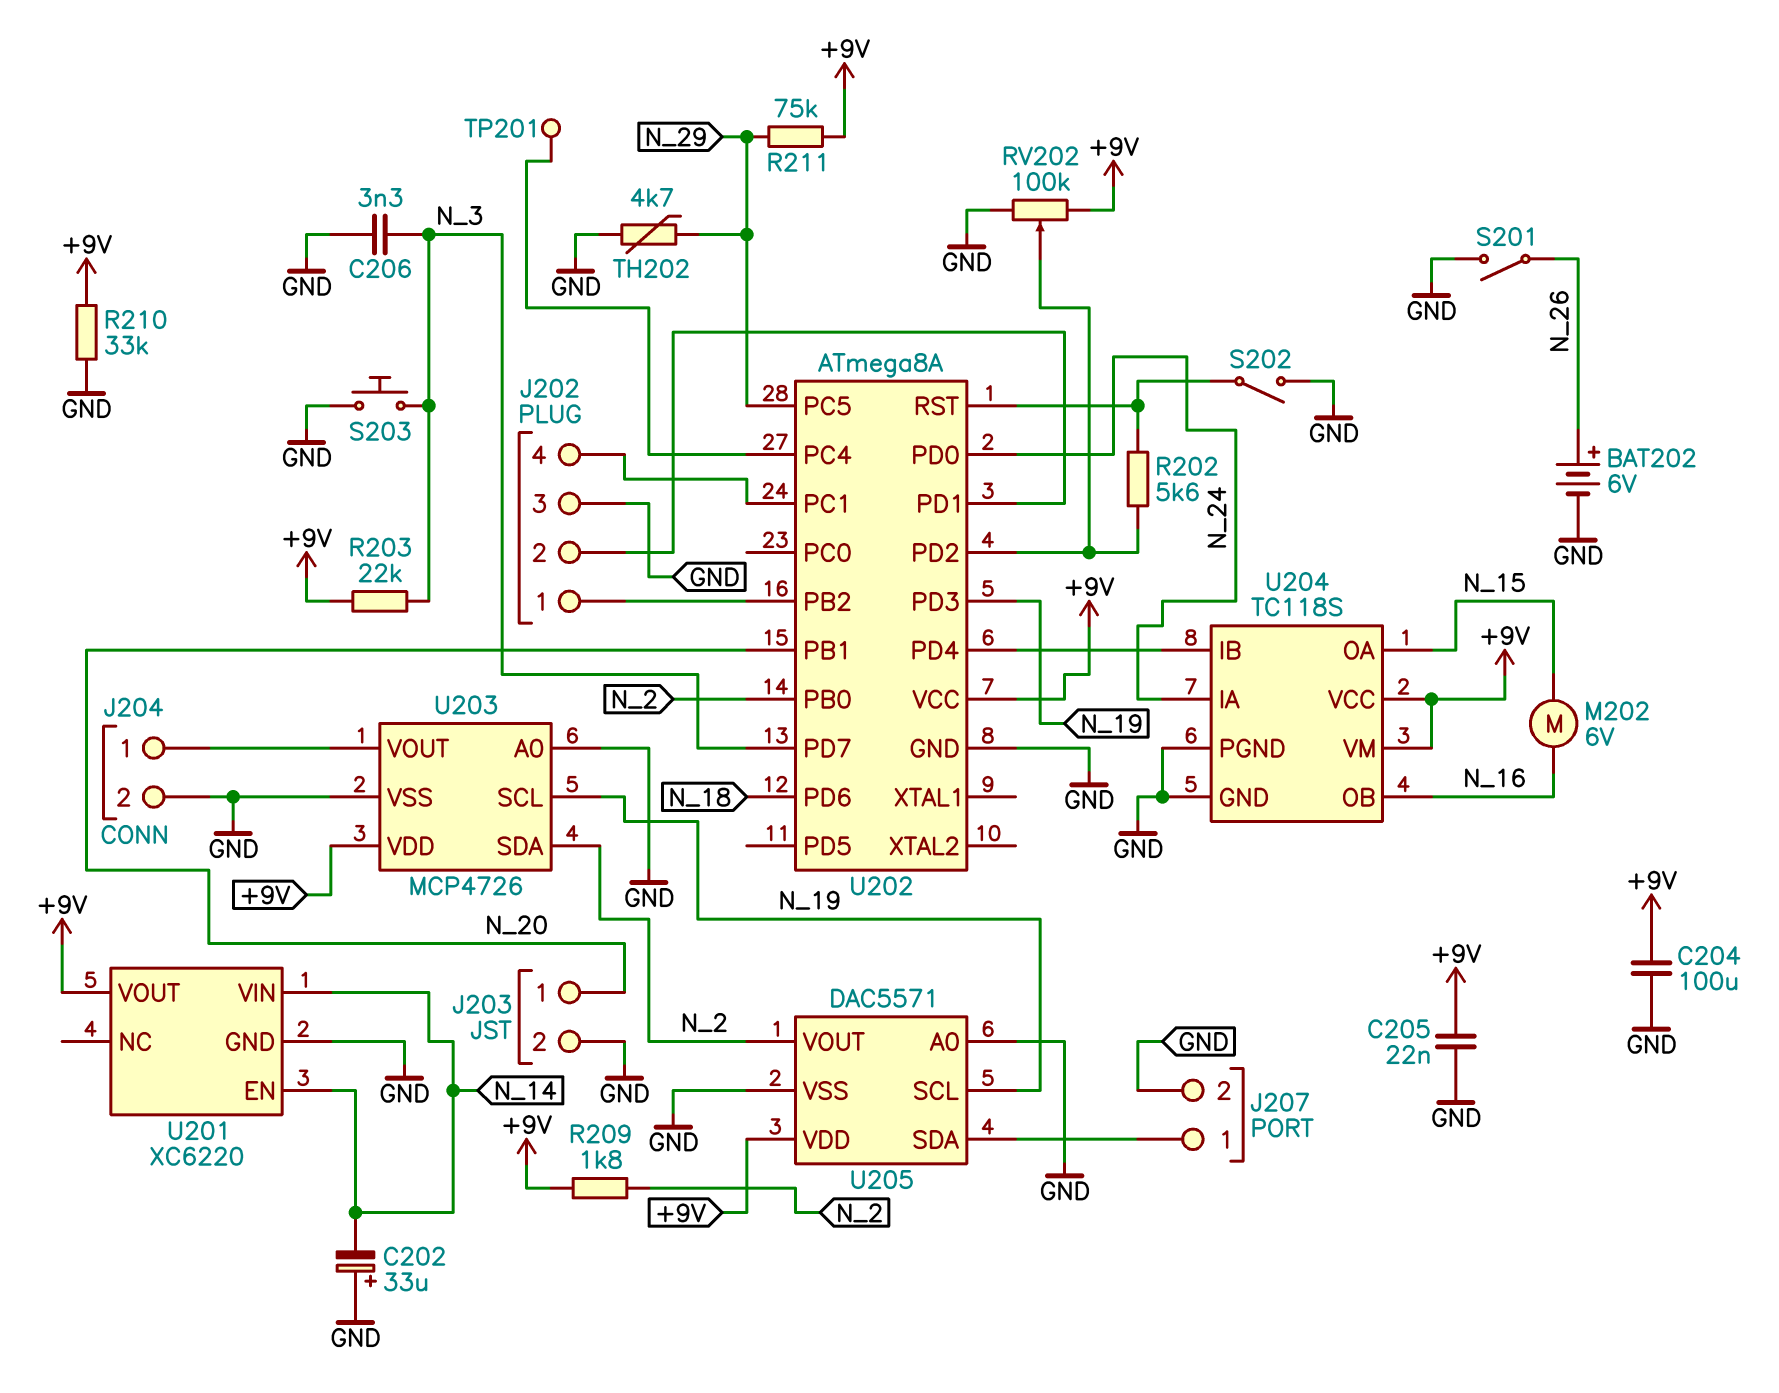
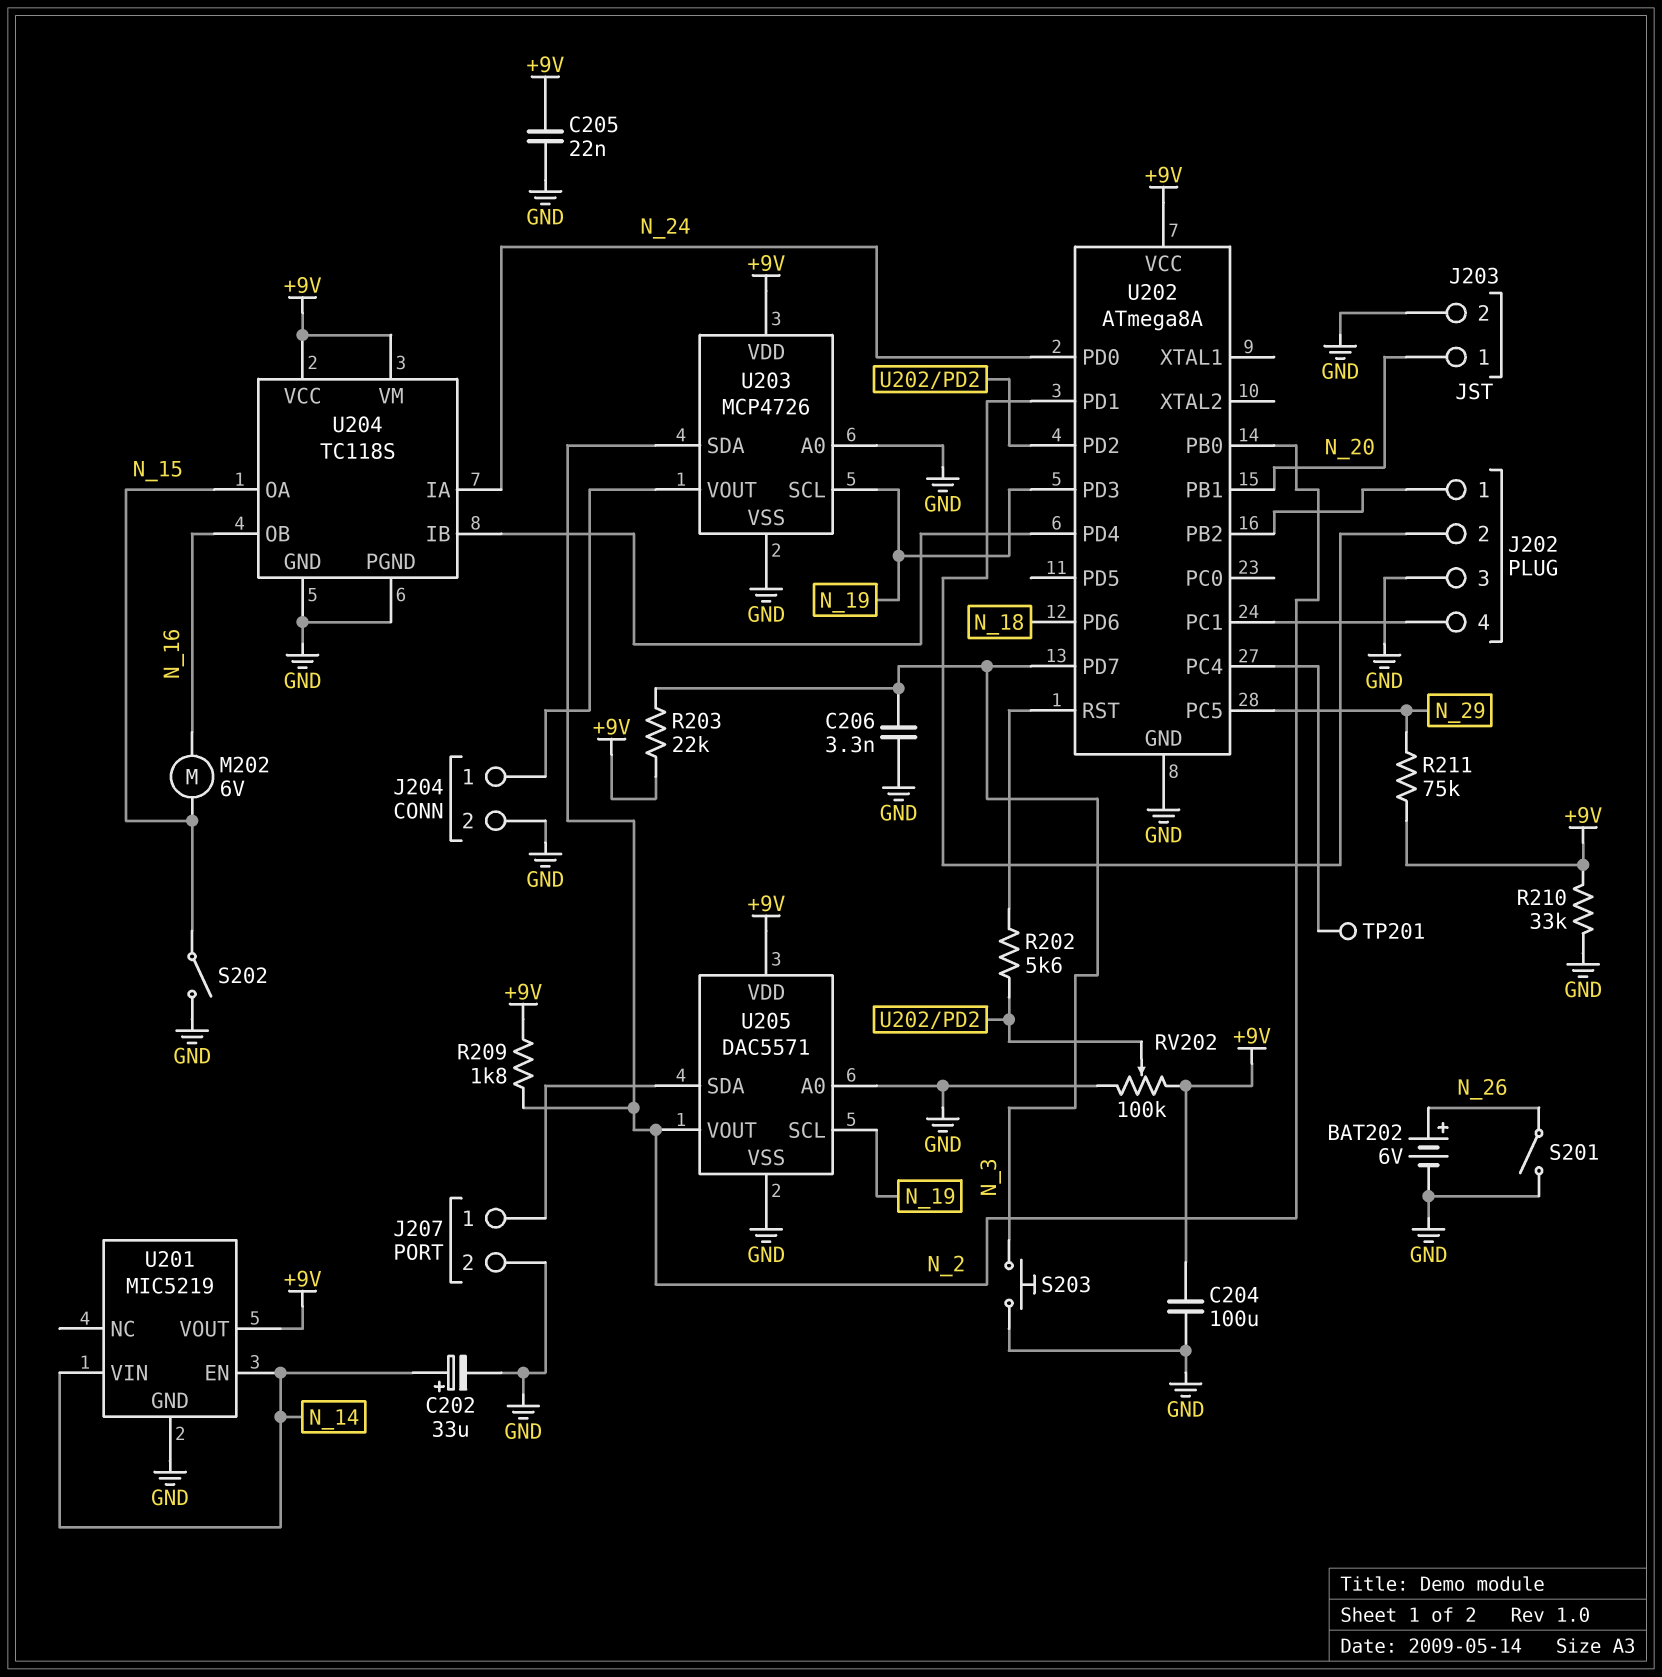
C202: 33uF (plus GND, minus N_14) -> 33uF (plus N_14, minus GND)
S202: switch (GND, U202/RST) -> switch (GND, N_15)
TH202: 4.7k (GND, N_29) -> none
U201: XC6220 -> MIC5219

